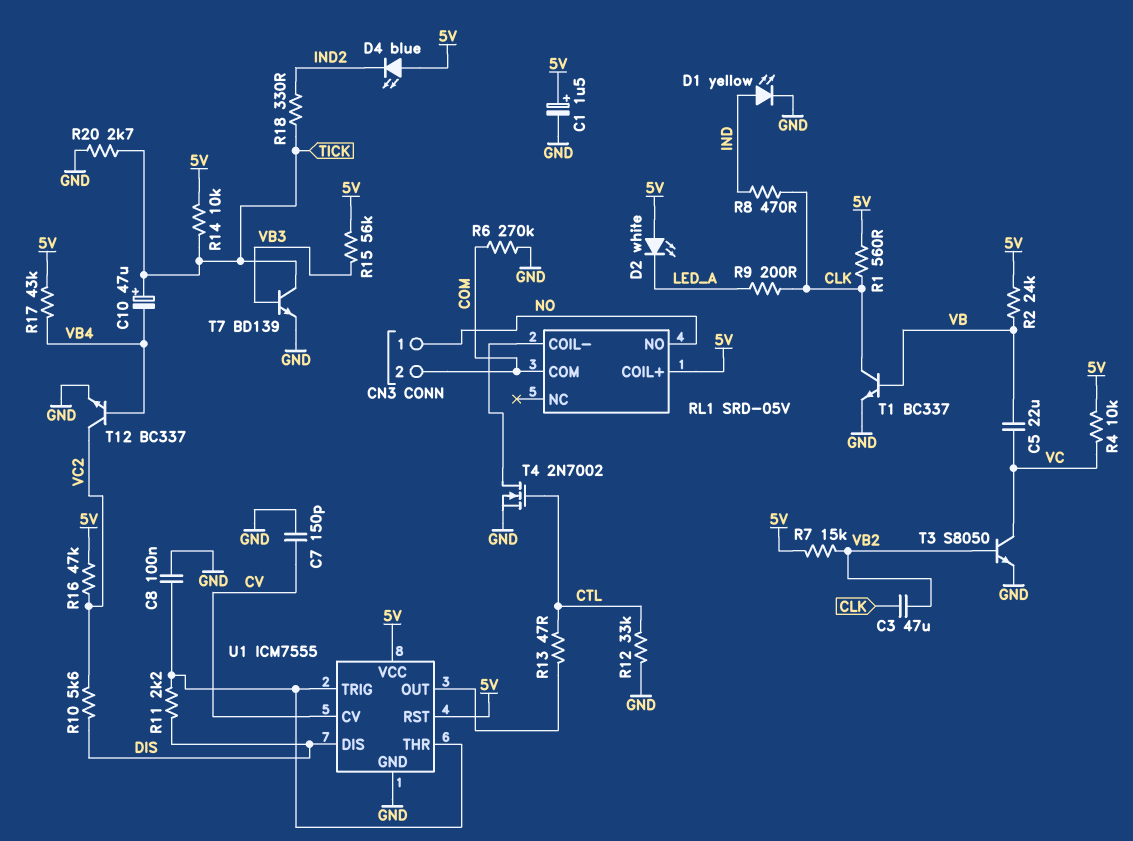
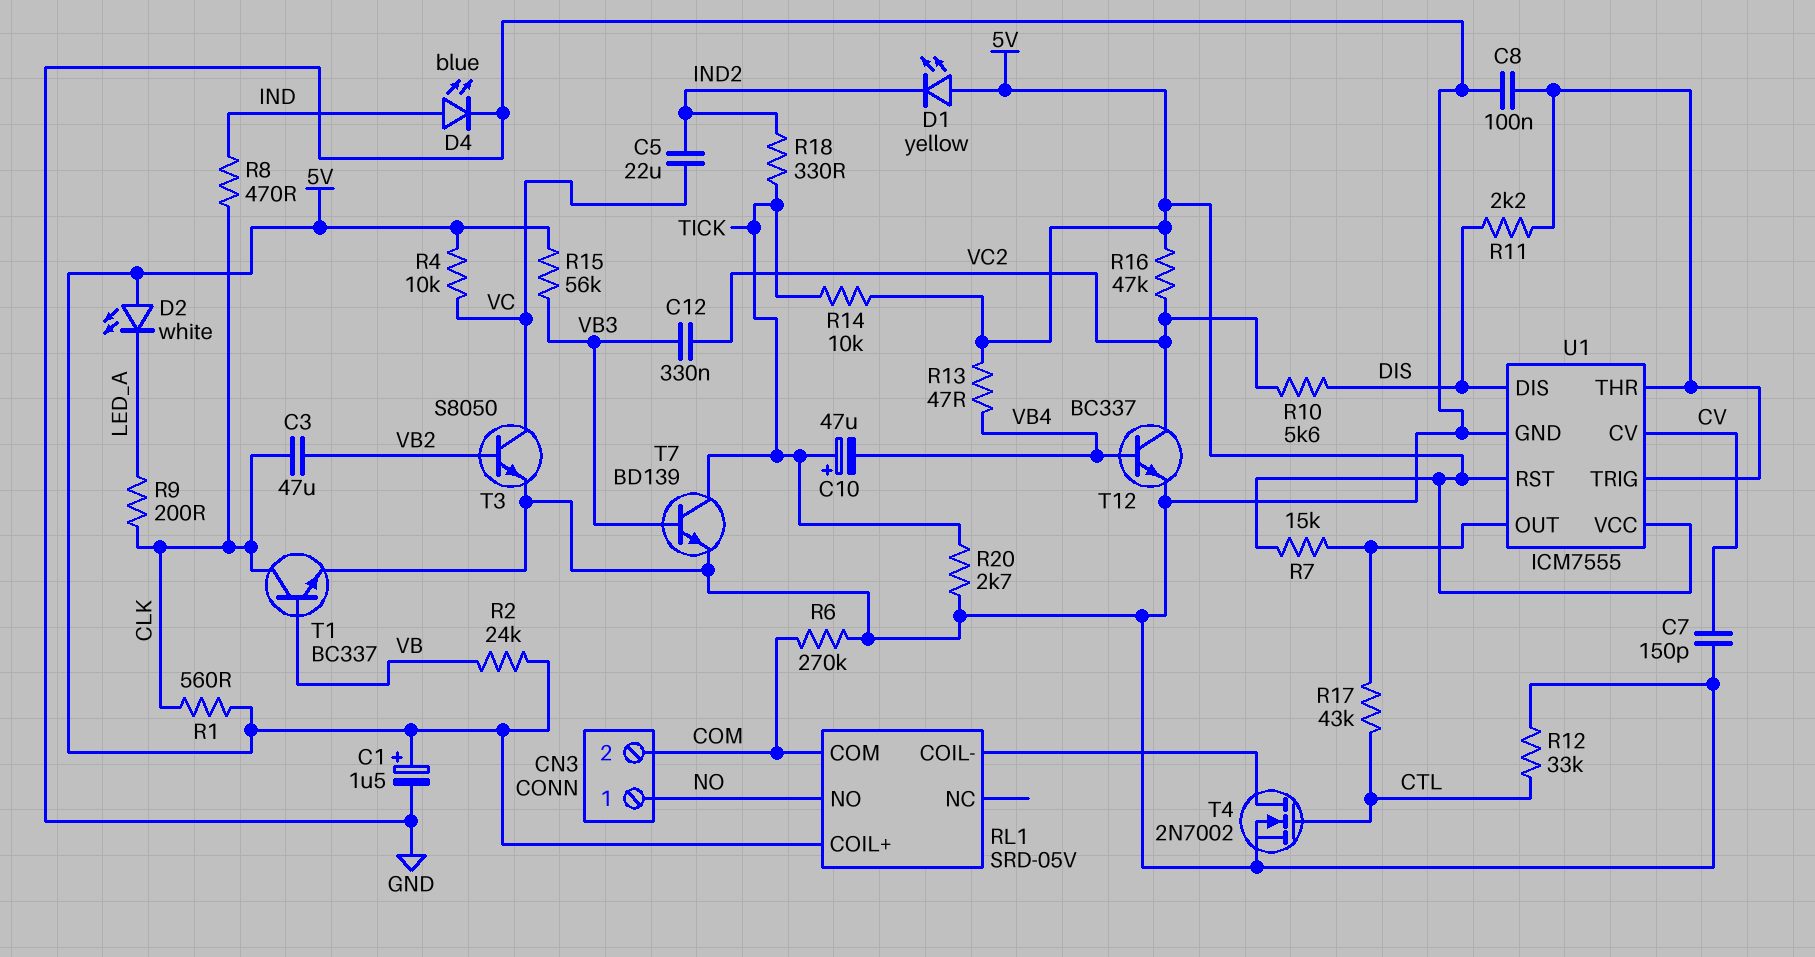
C5: 22uF (VB, VC) -> 22uF (IND2, VC)
C12: none -> 330nF (VB3, VC2)
D1: LED yellow (A IND, K GND) -> LED yellow (A 5V, K IND2)
D4: LED blue (A 5V, K IND2) -> LED blue (A IND, K GND)
R7: 15k (5V, VB2) -> 15k (5V, U1/OUT)
R13: 47 (CTL, U1/OUT) -> 47 (5V, VB4)
R17: 43k (5V, VB4) -> 43k (CTL, U1/OUT)

